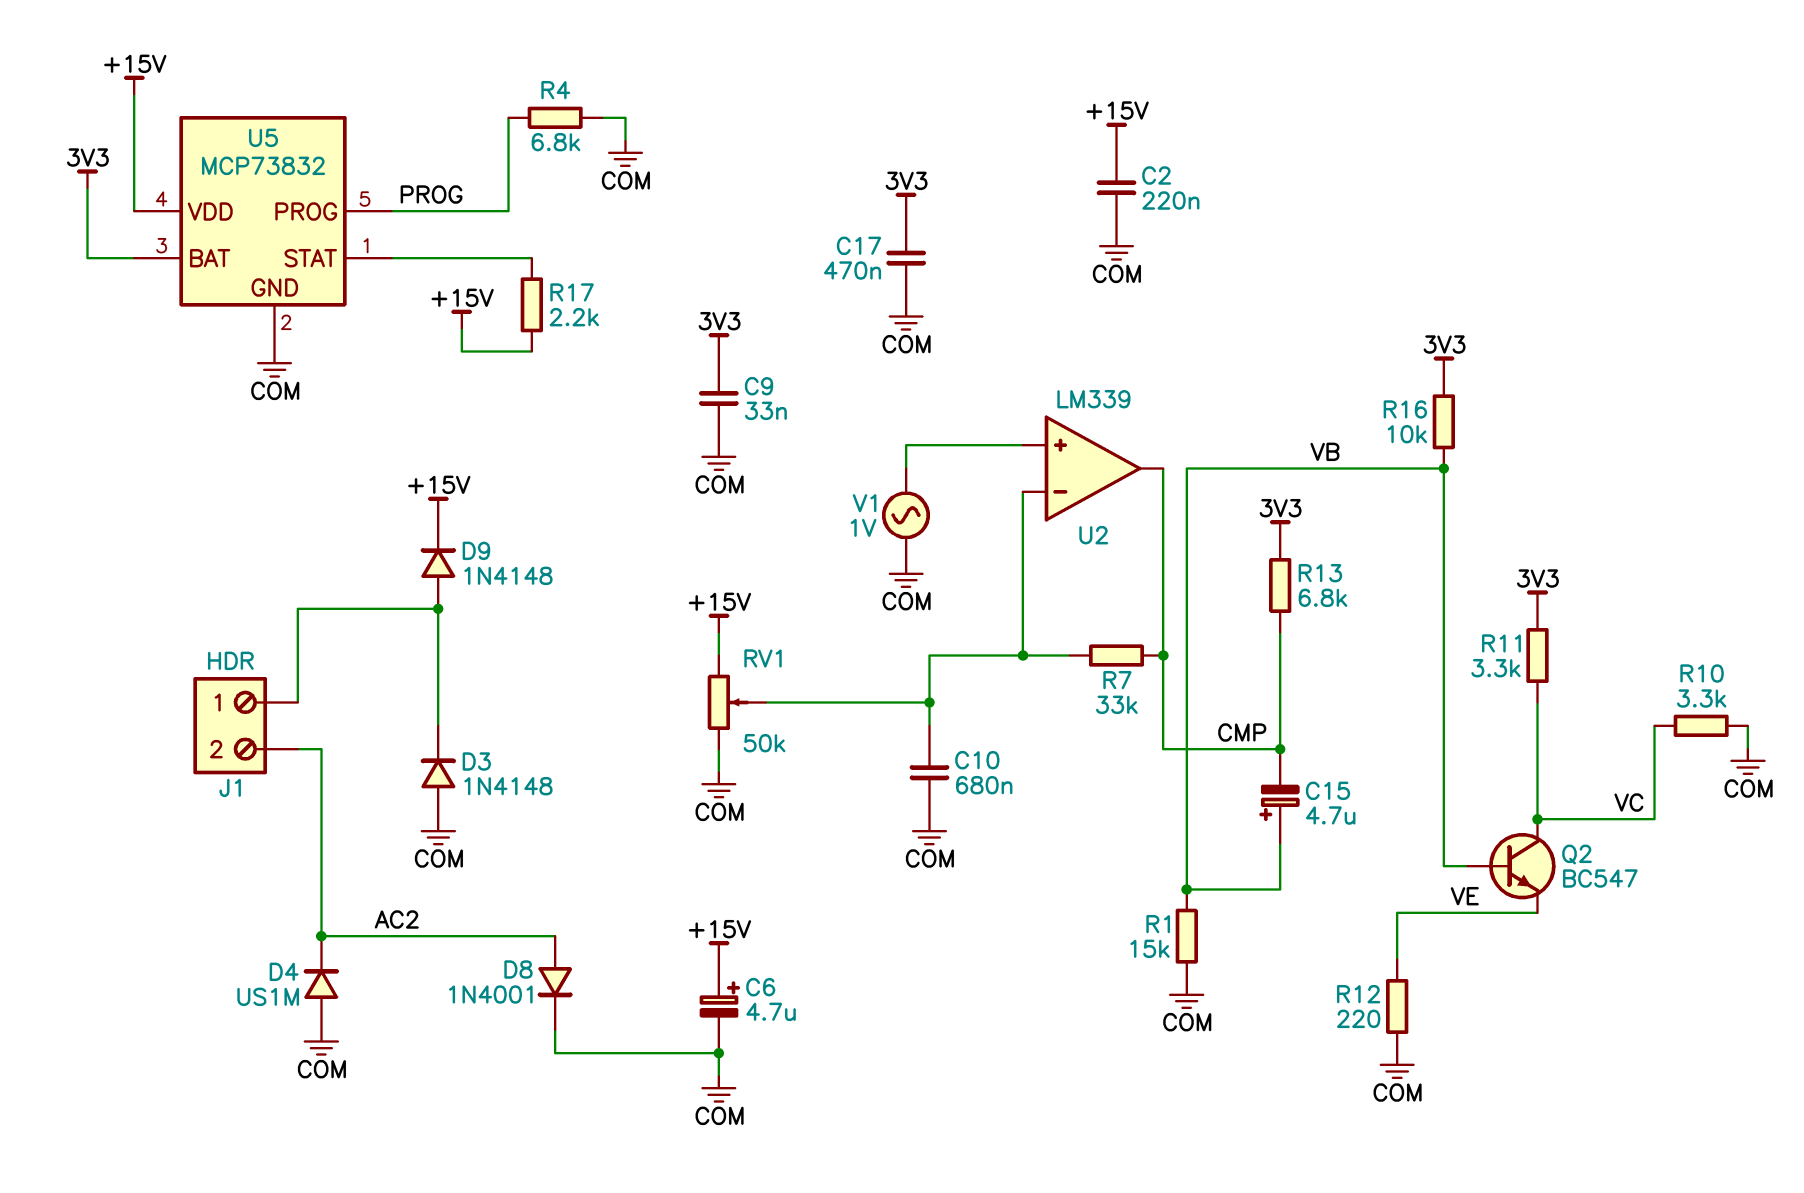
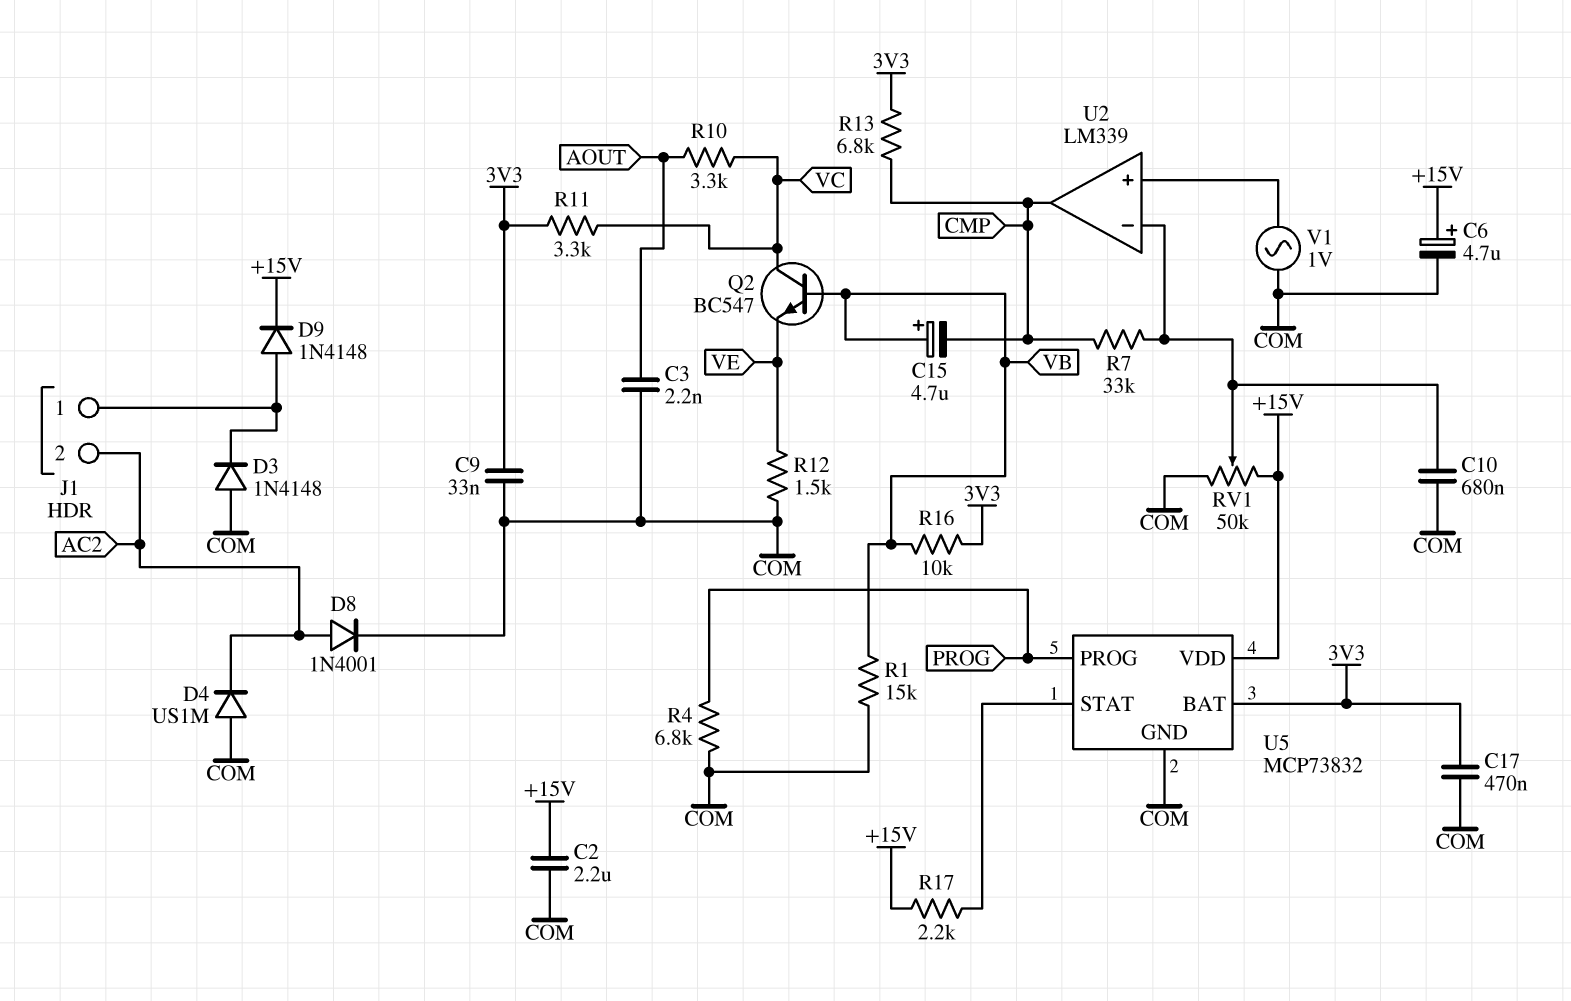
C2: 220nF (+15V, COM) -> 2.2uF (+15V, COM)
C3: none -> 2.2nF (AOUT, COM)
R10: 3.3k (COM, VC) -> 3.3k (AOUT, VC)
R12: 220 (COM, VE) -> 1.5k (COM, VE)

